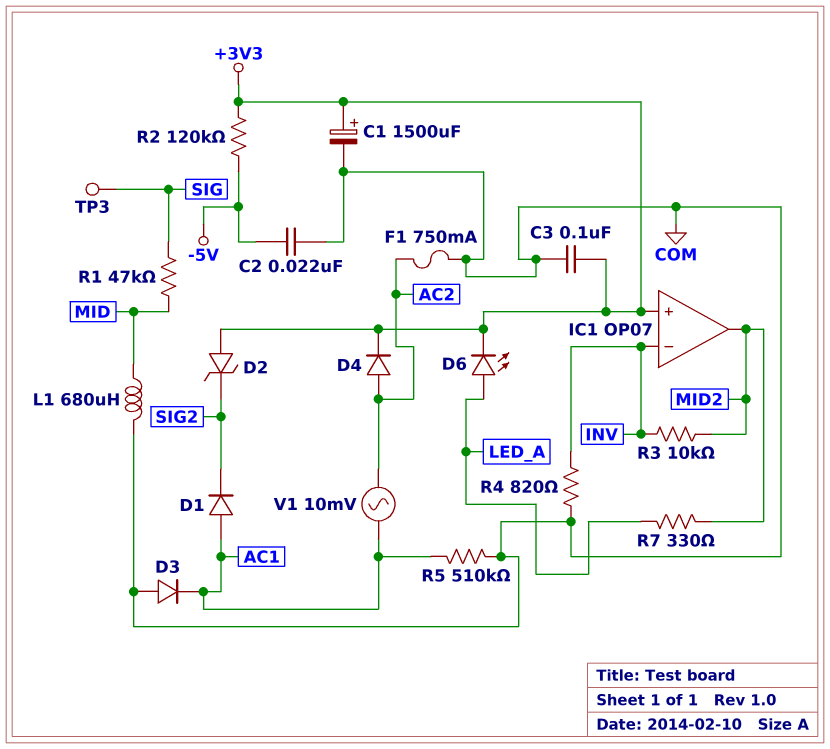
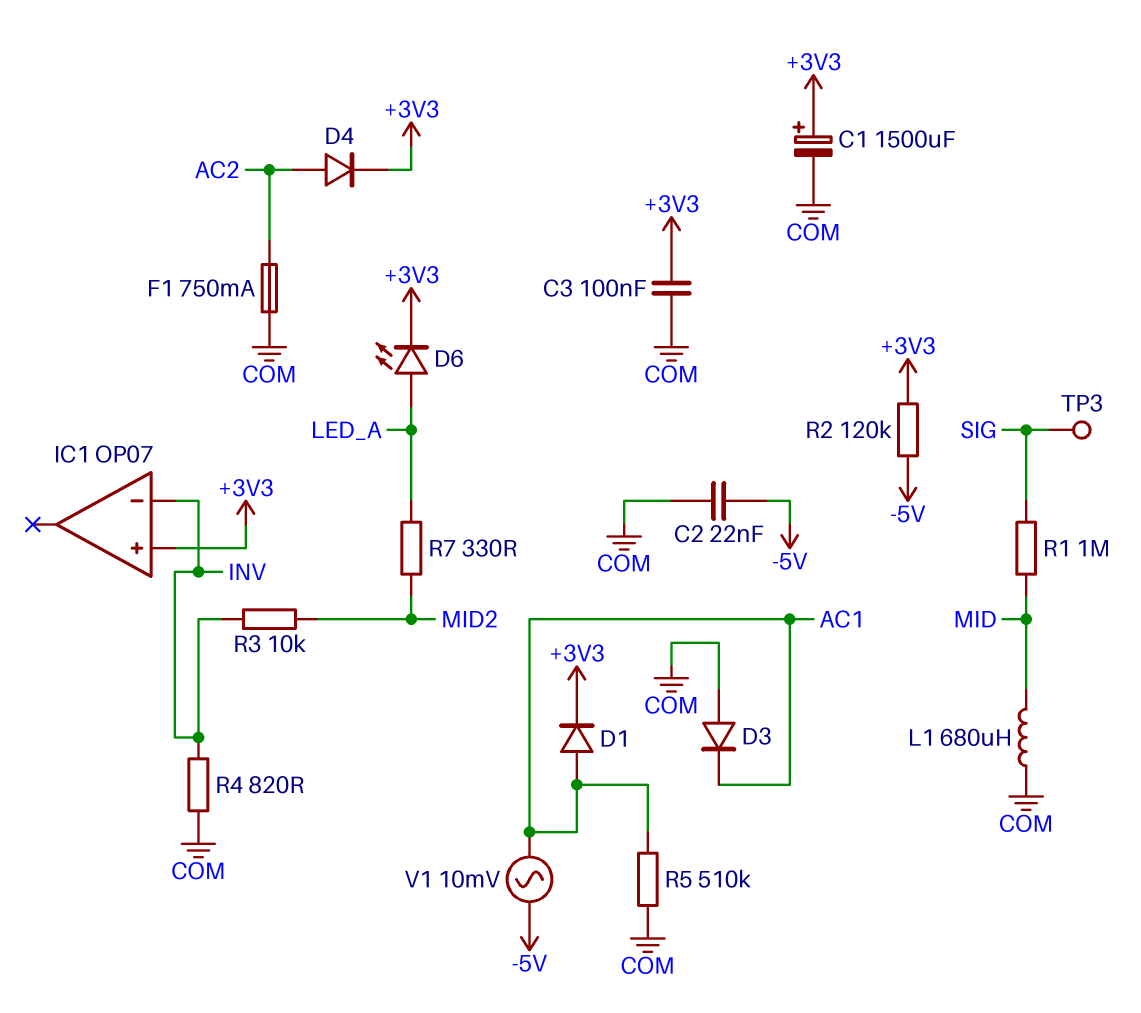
D1: diode (A AC1, K SIG2) -> diode (A AC1, K +3V3)
D2: zener (A +3V3, K SIG2) -> none
IC1 pin out: MID2 -> none
R1: 47k (MID, SIG) -> 1M (MID, SIG)
V1: AC 10mV (AC1, AC2) -> AC 10mV (-5V, AC1)

